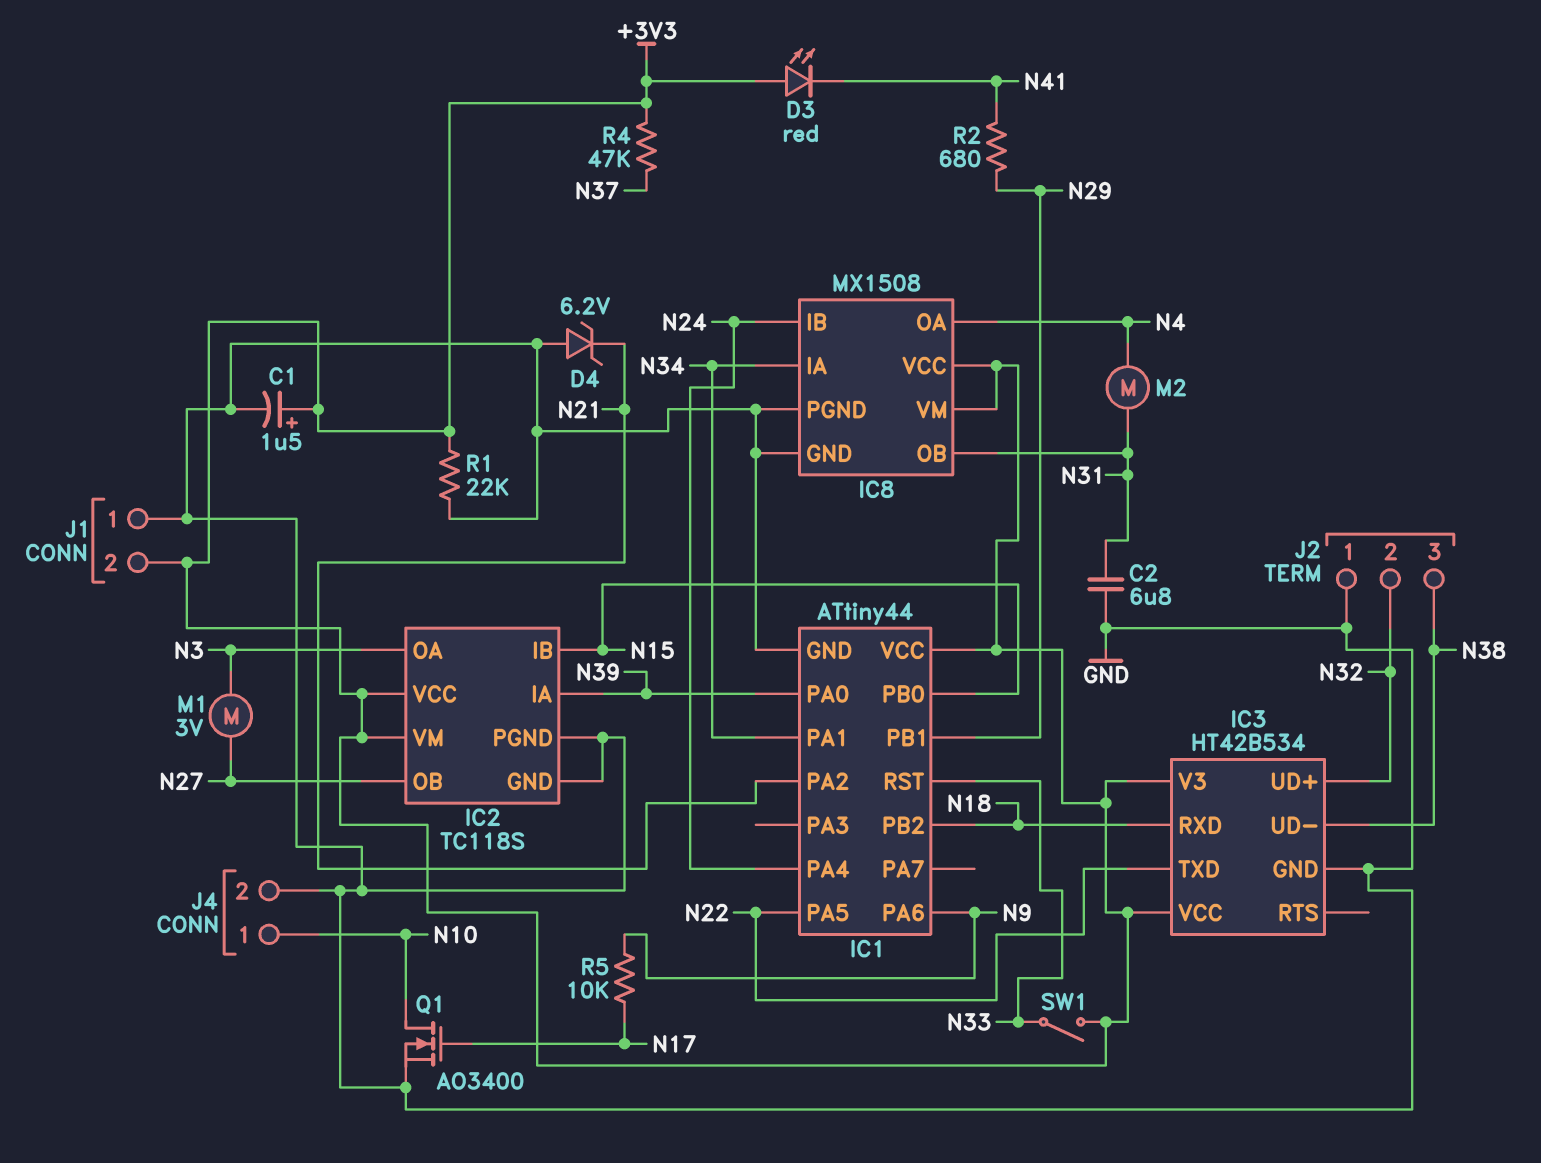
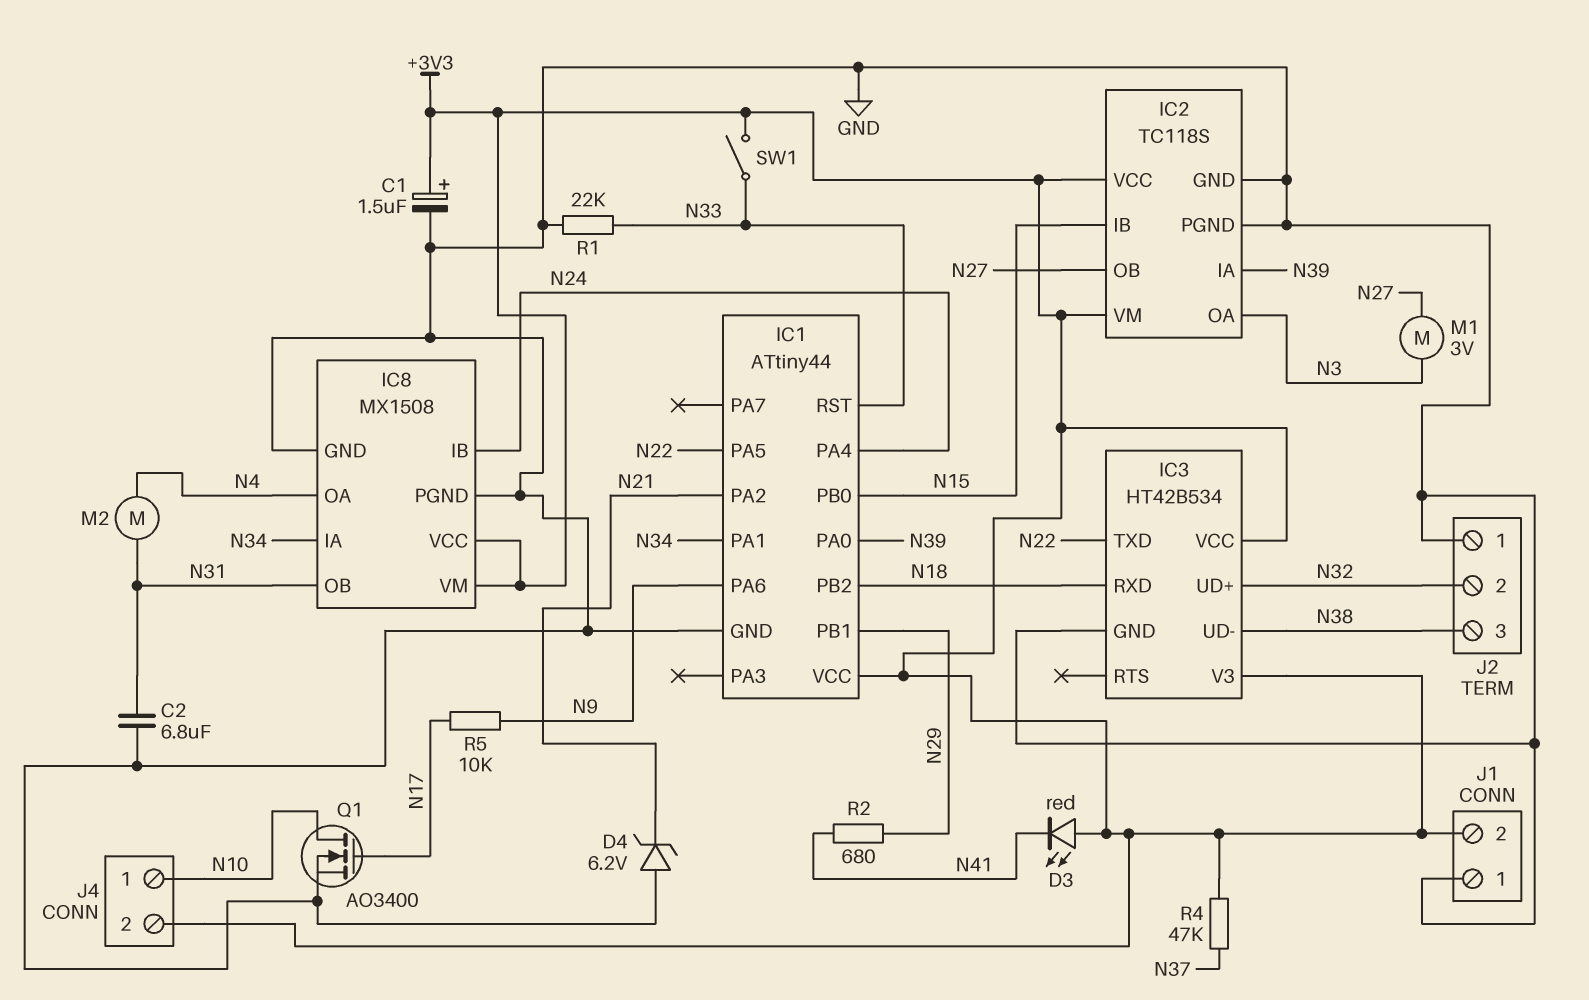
J4 pin 2: GND -> +3V3
R1: 22k (+3V3, GND) -> 22k (GND, N33)

